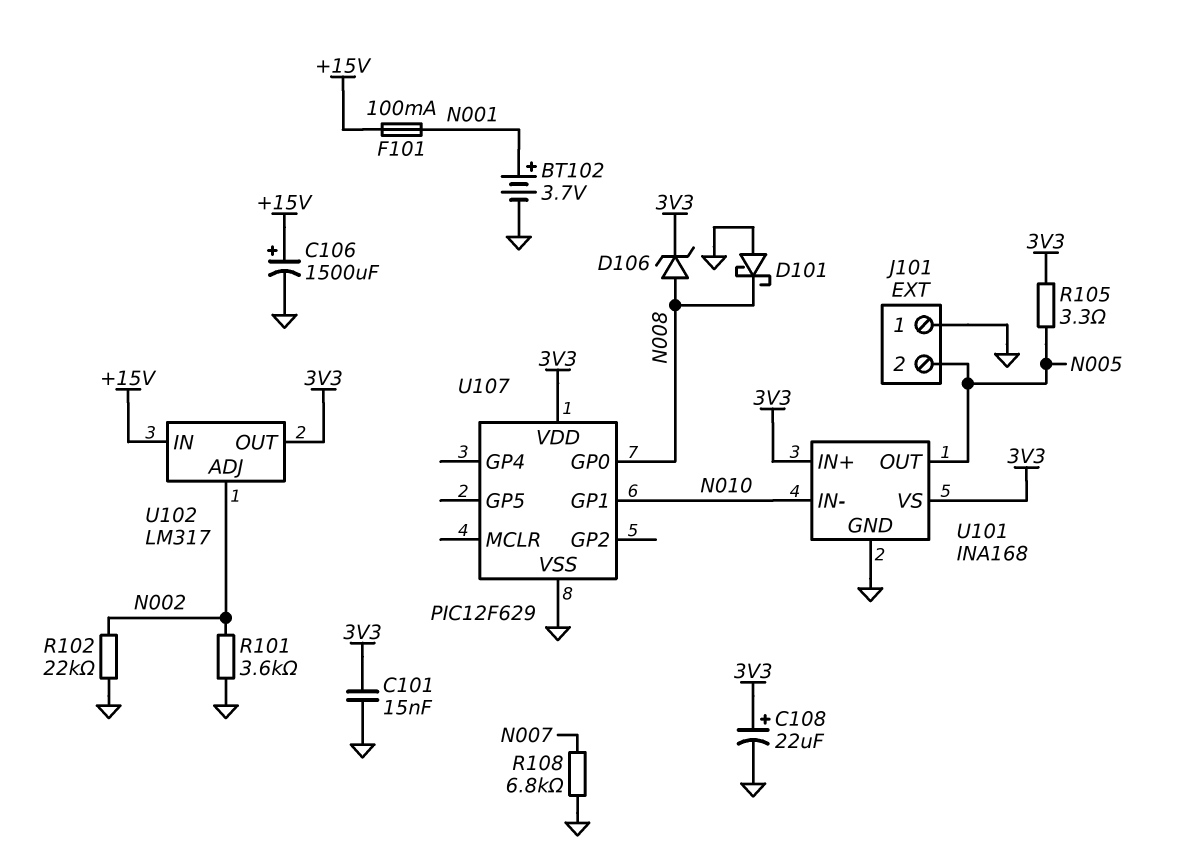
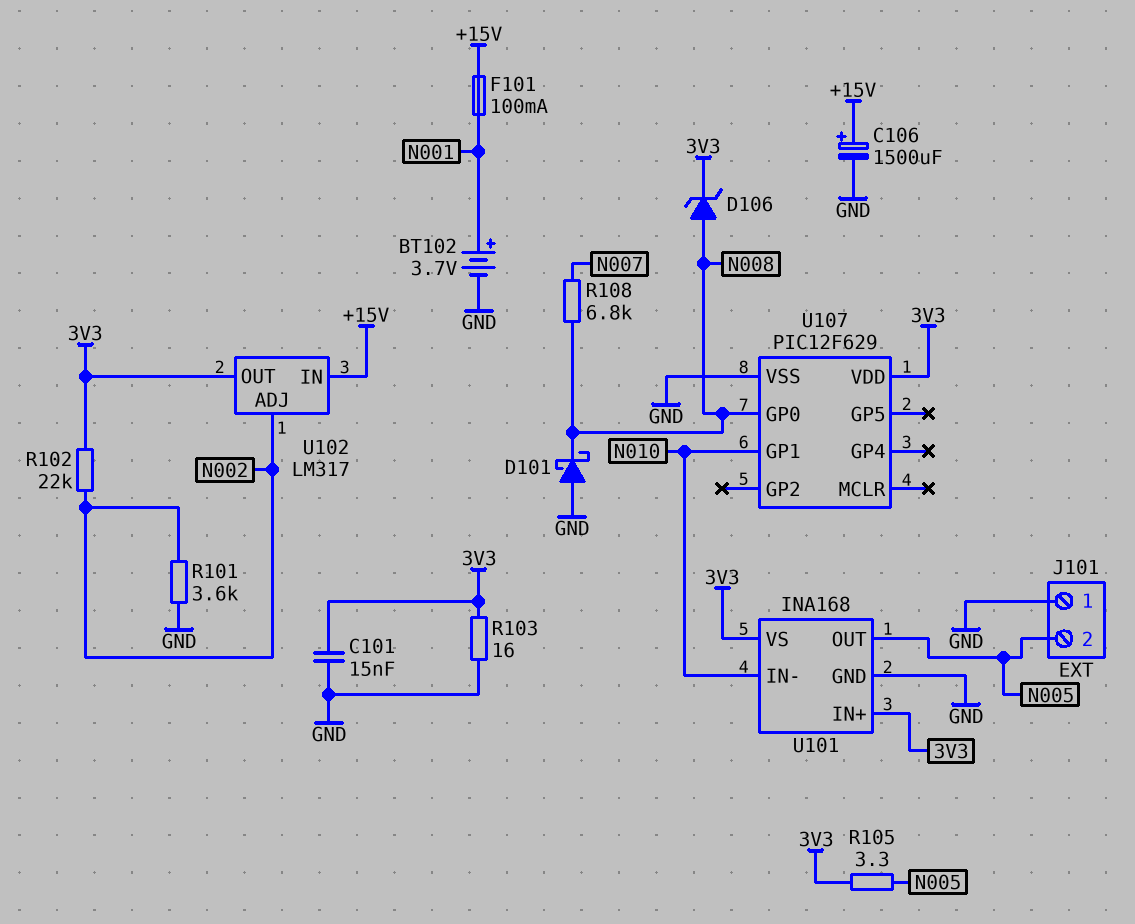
C108: 22uF (plus 3V3, minus GND) -> none
R102: 22k (GND, N002) -> 22k (3V3, N002)
R103: none -> 16 (3V3, GND)
R108: 6.8k (GND, N007) -> 6.8k (N007, N008)

